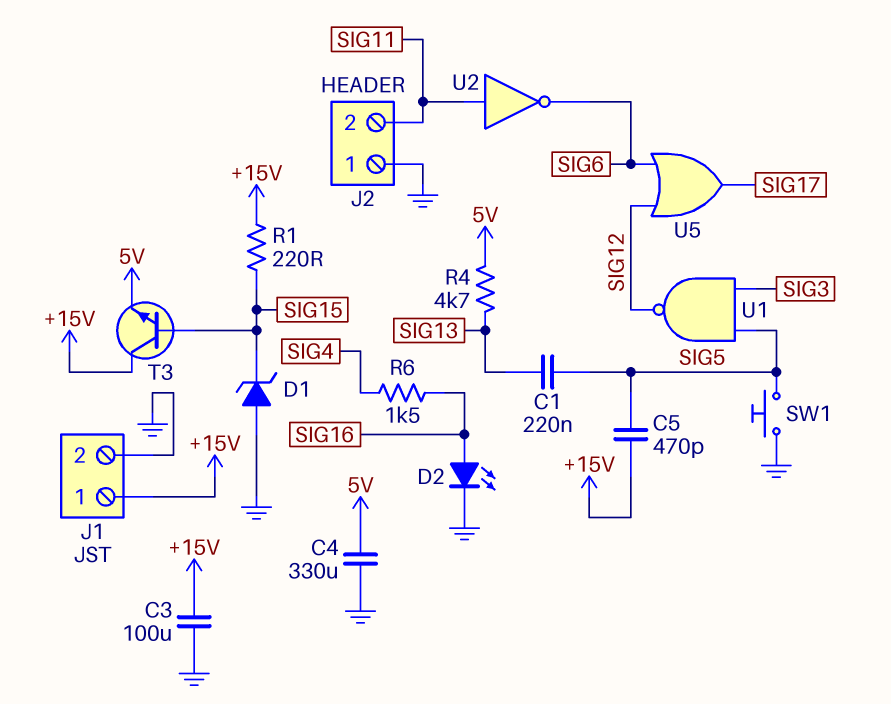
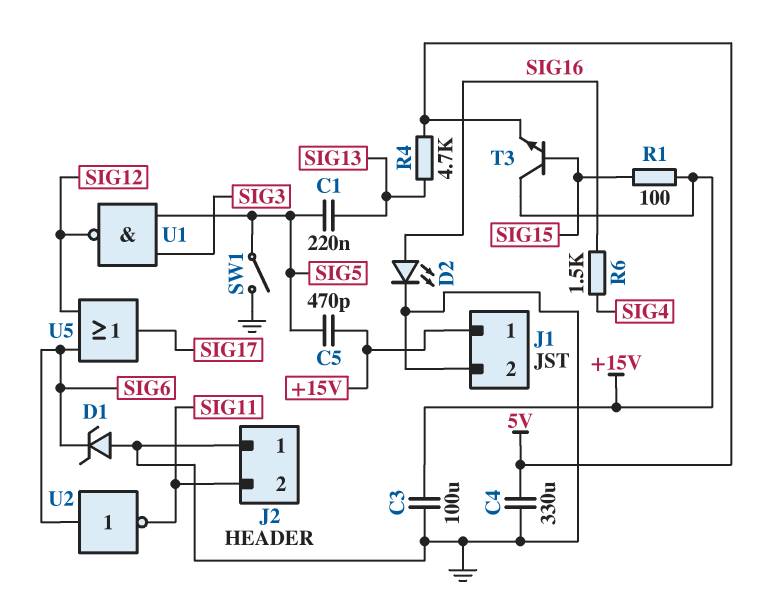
D1: zener (A GND, K SIG15) -> zener (A GND, K SIG6)
R1: 220 (+15V, SIG15) -> 100 (+15V, SIG15)
SW1: button (GND, SIG5) -> switch (GND, SIG5)
U2: NOT (in SIG11, out SIG6) -> NOT (in SIG6, out SIG11)

